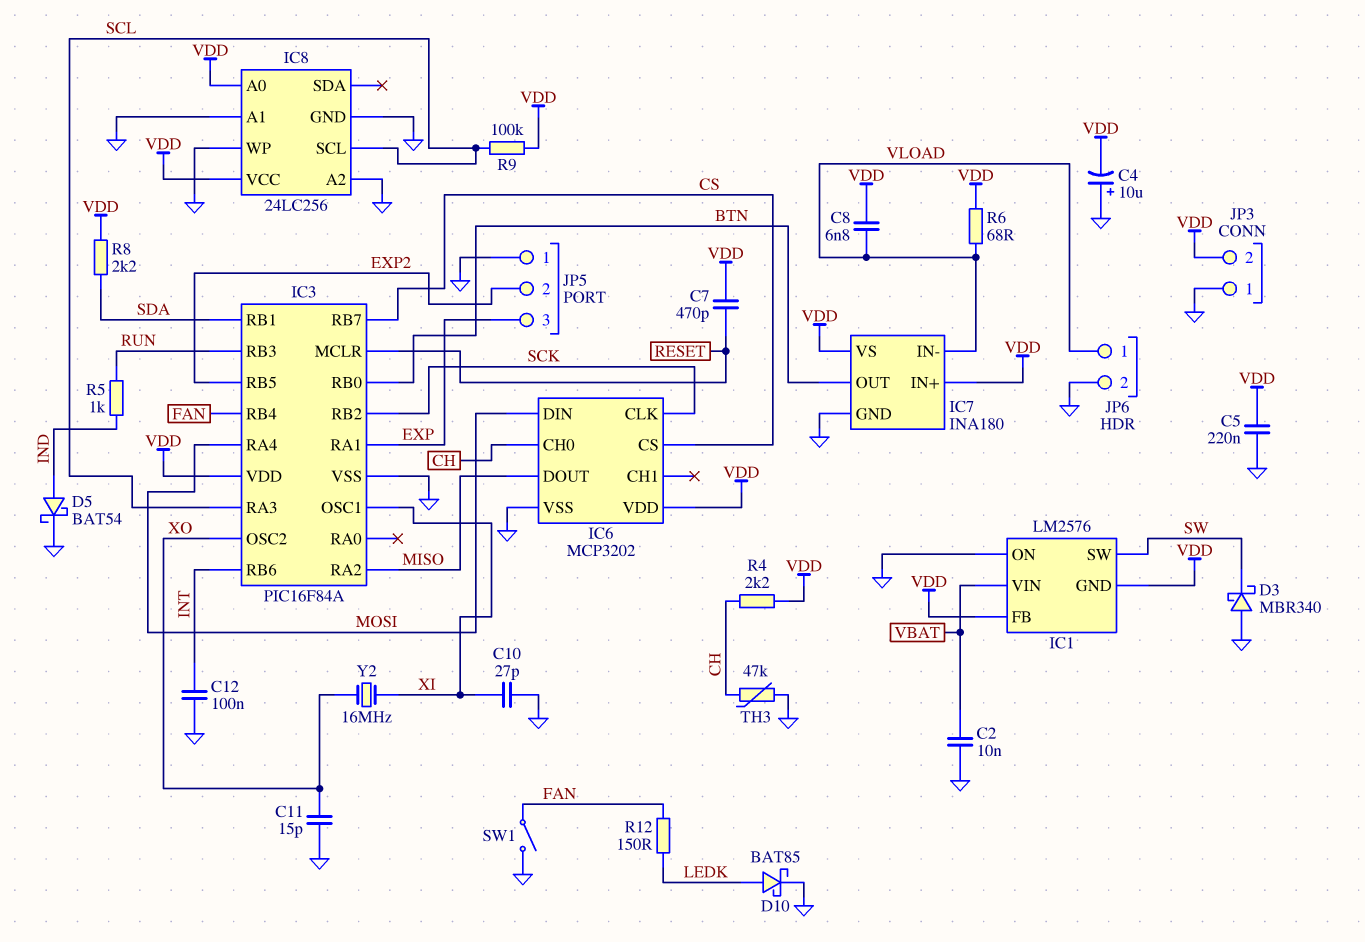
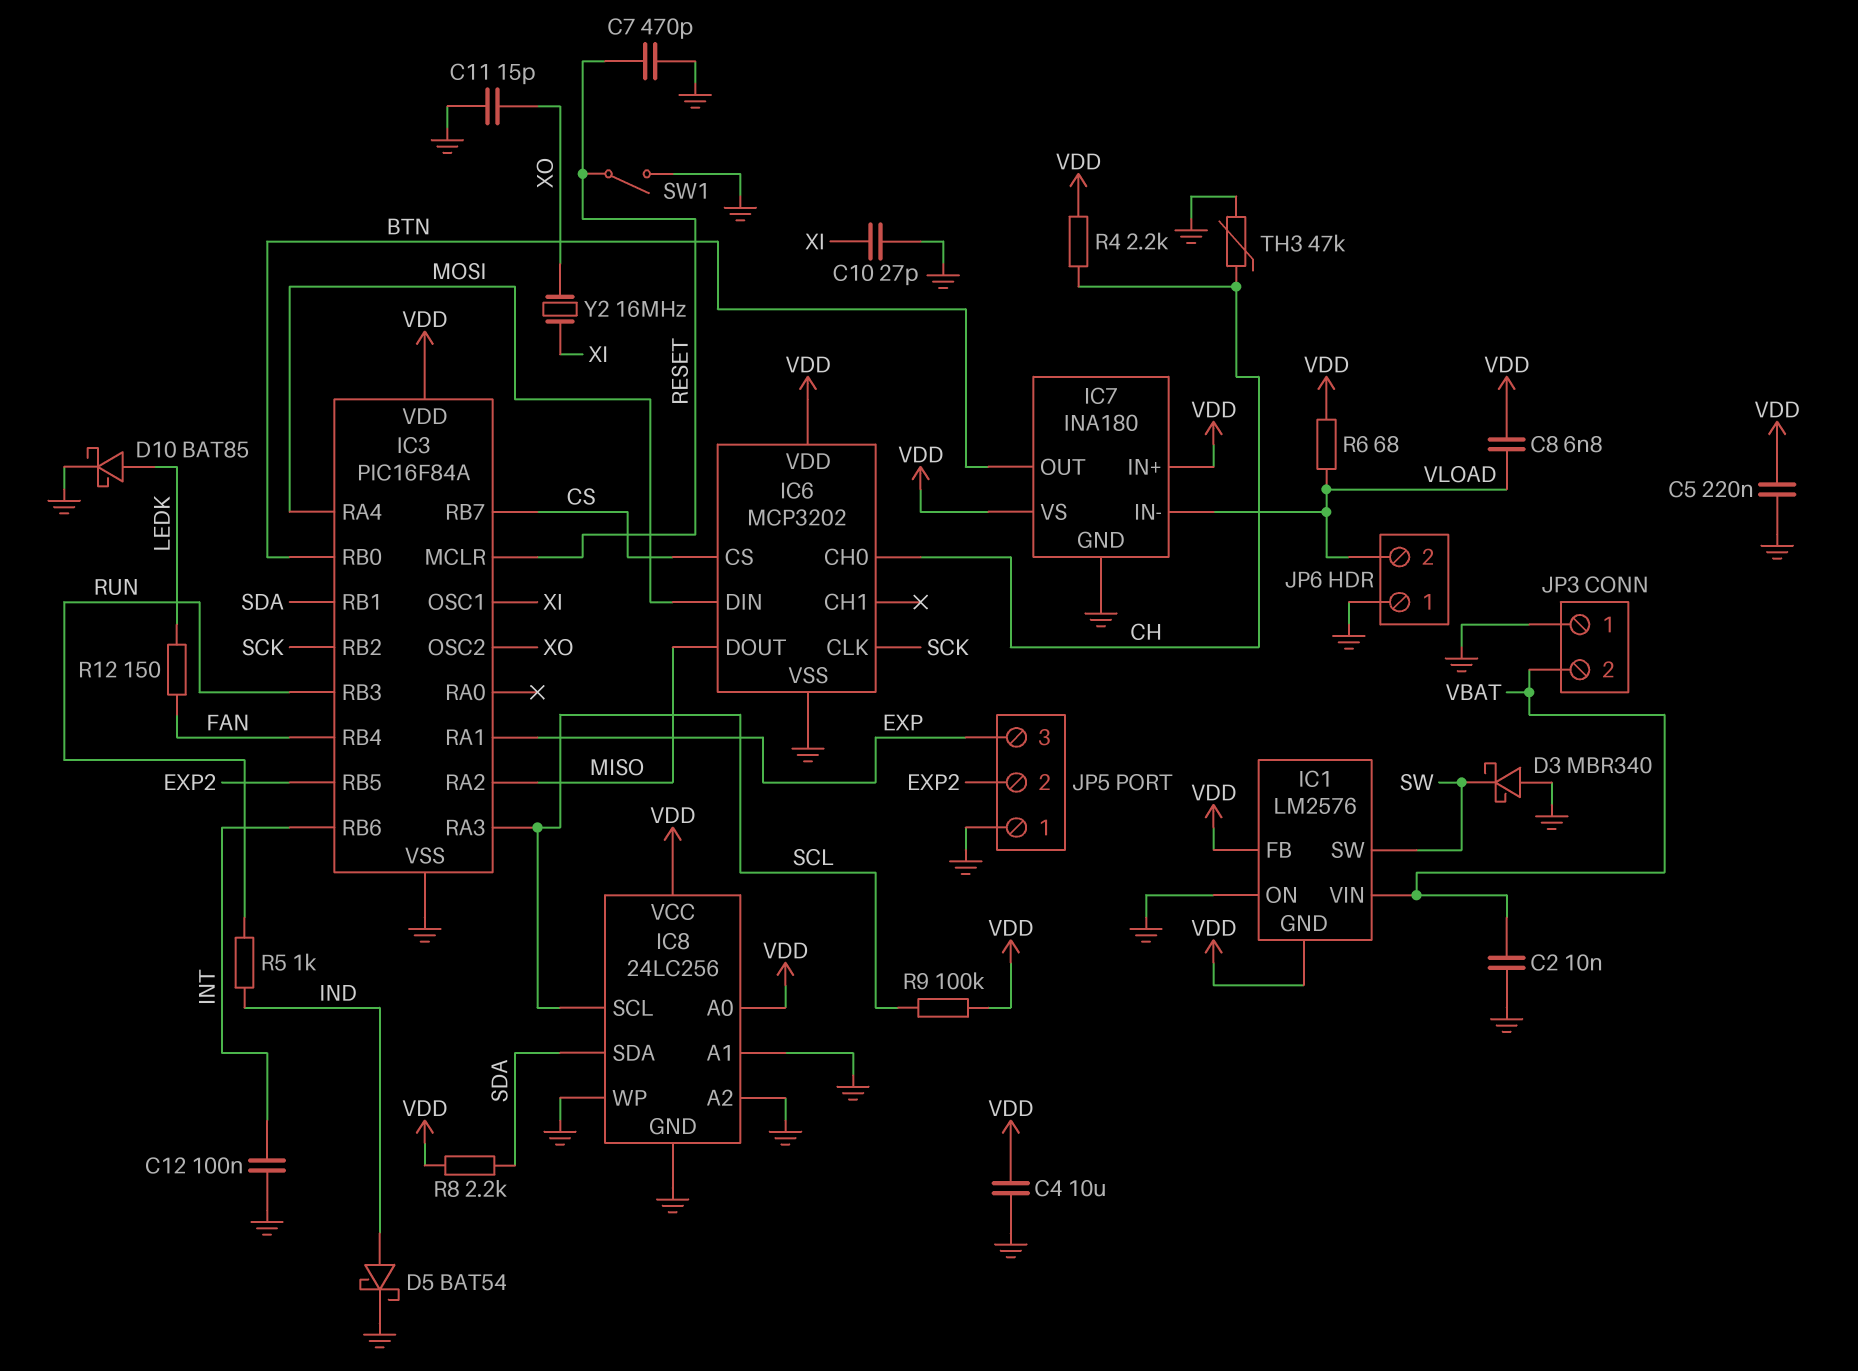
C4: 10uF (plus GND, minus VDD) -> 10uF (GND, VDD)
C7: 470pF (RESET, VDD) -> 470pF (GND, RESET)
IC8 pin SDA: none -> SDA
JP3 pin 2: VDD -> VBAT
JP6 pin 1: VLOAD -> GND
JP6 pin 2: GND -> VLOAD
SW1: switch (FAN, GND) -> switch (GND, RESET)

